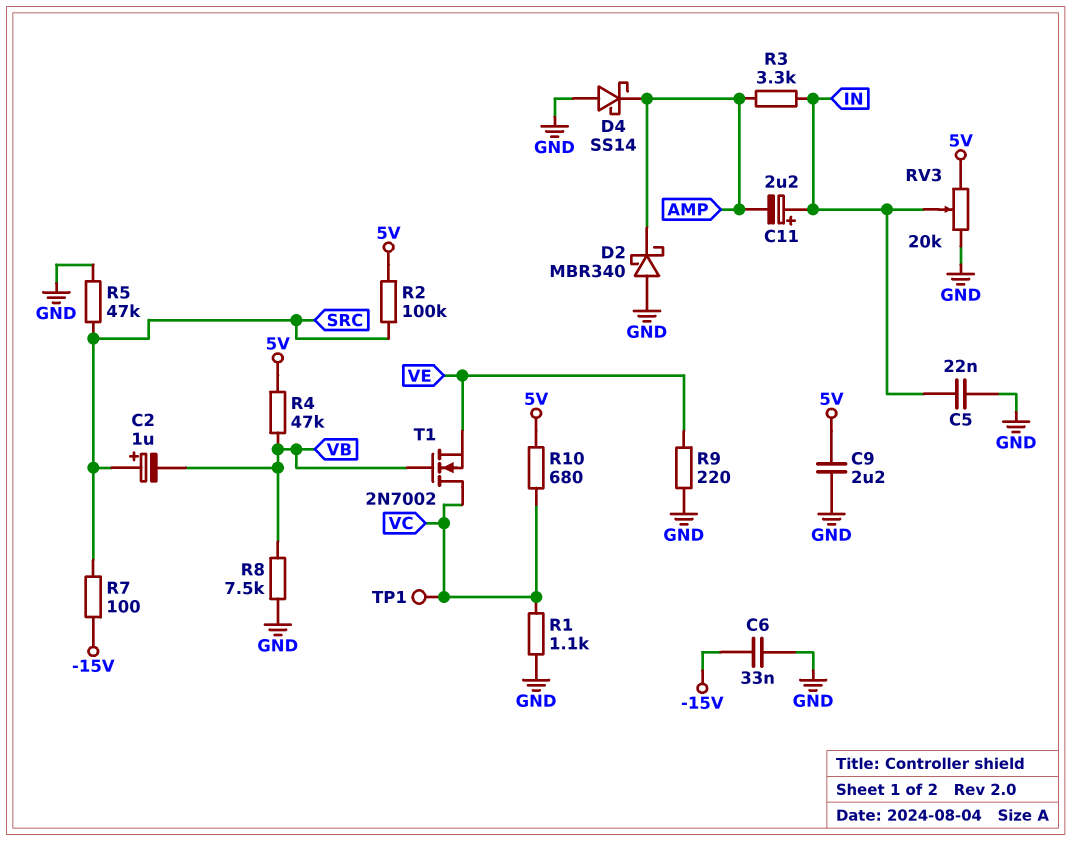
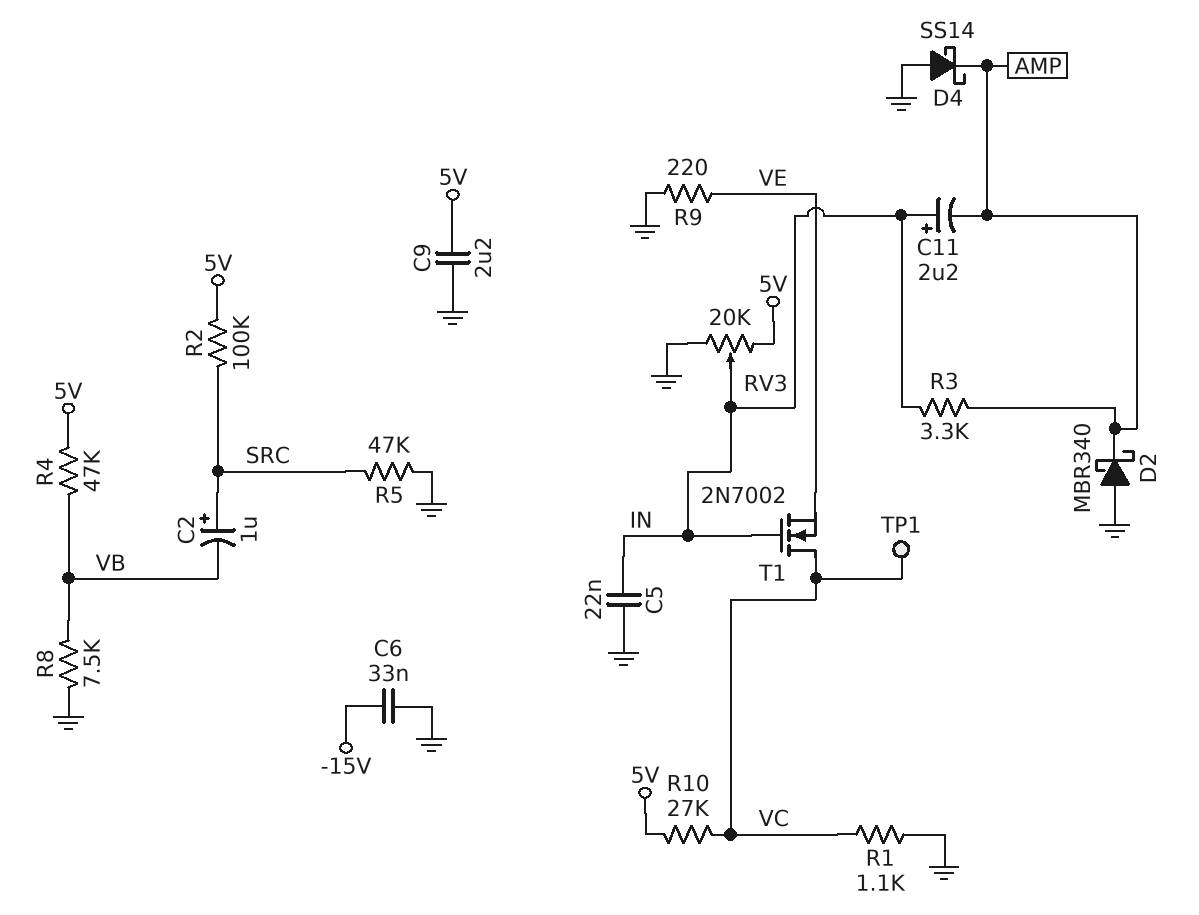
R7: 100 (-15V, SRC) -> none
R10: 680 (5V, VC) -> 27k (5V, VC)
T1: NMOS 2N7002 (G VB, D VC, S VE) -> NMOS 2N7002 (G IN, D VC, S VE)

